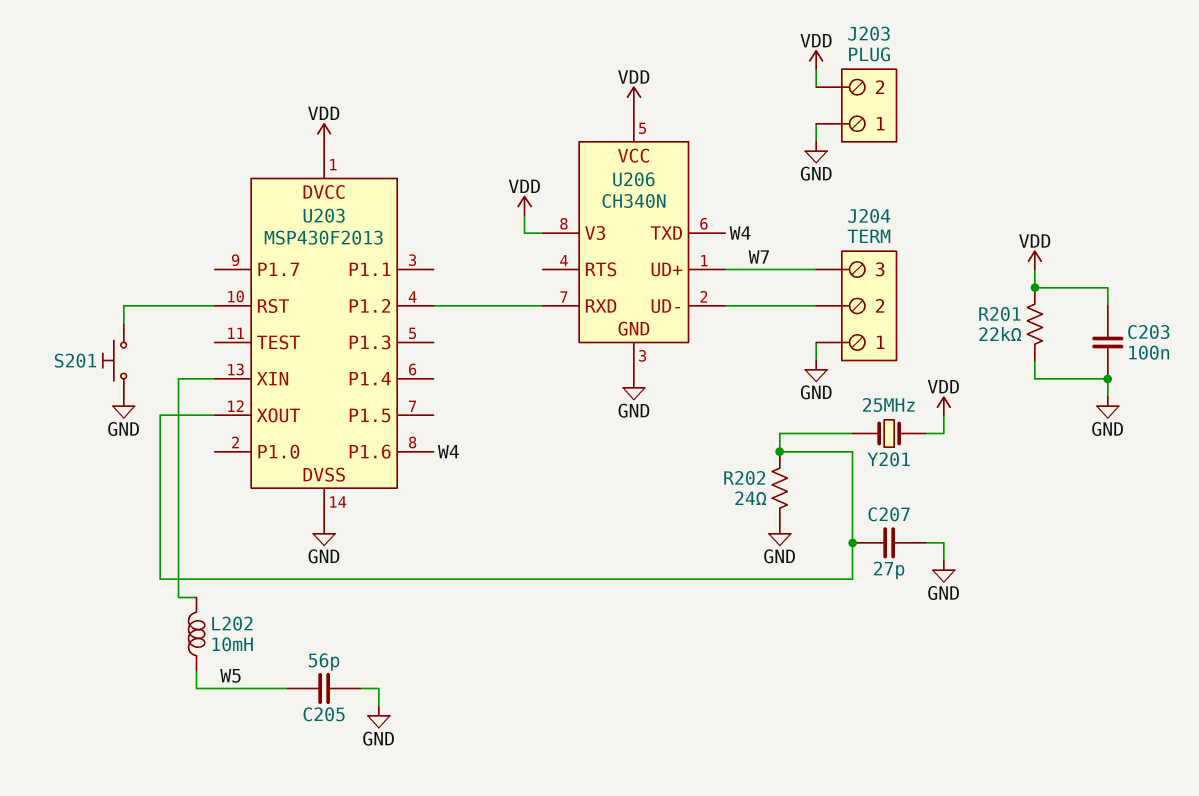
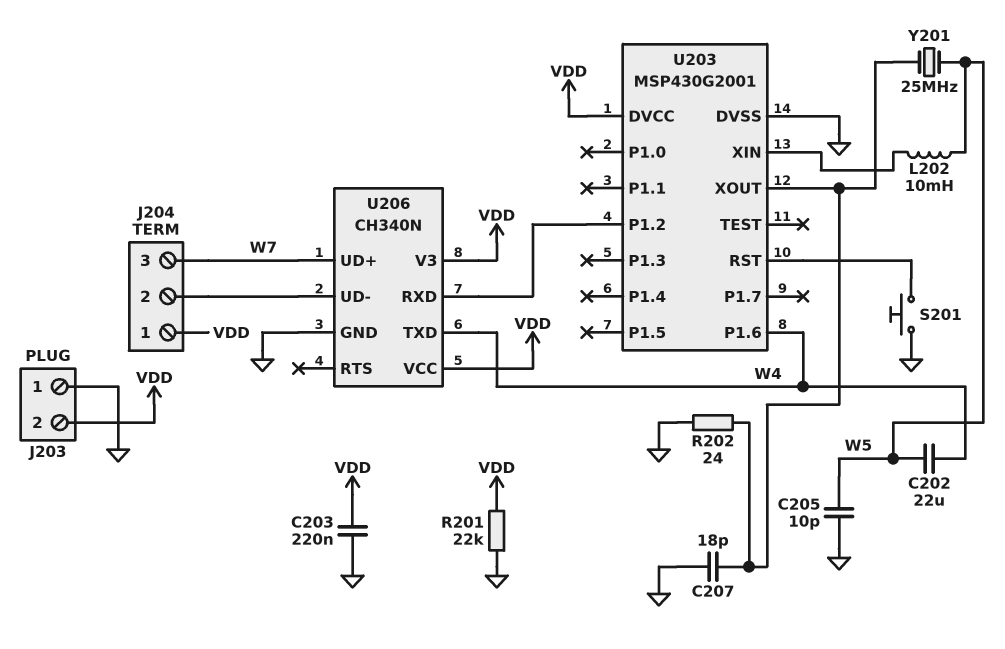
C202: none -> 22uF (W4, W5)
C203: 100nF (GND, VDD) -> 220nF (GND, VDD)
C205: 56pF (GND, W5) -> 10pF (GND, W5)
C207: 27pF (GND, U203/XOUT) -> 18pF (GND, U203/XOUT)
J204 pin 1: GND -> VDD
U203: MSP430F2013 -> MSP430G2001
Y201: 25MHz (U203/XOUT, VDD) -> 25MHz (U203/XOUT, W5)

